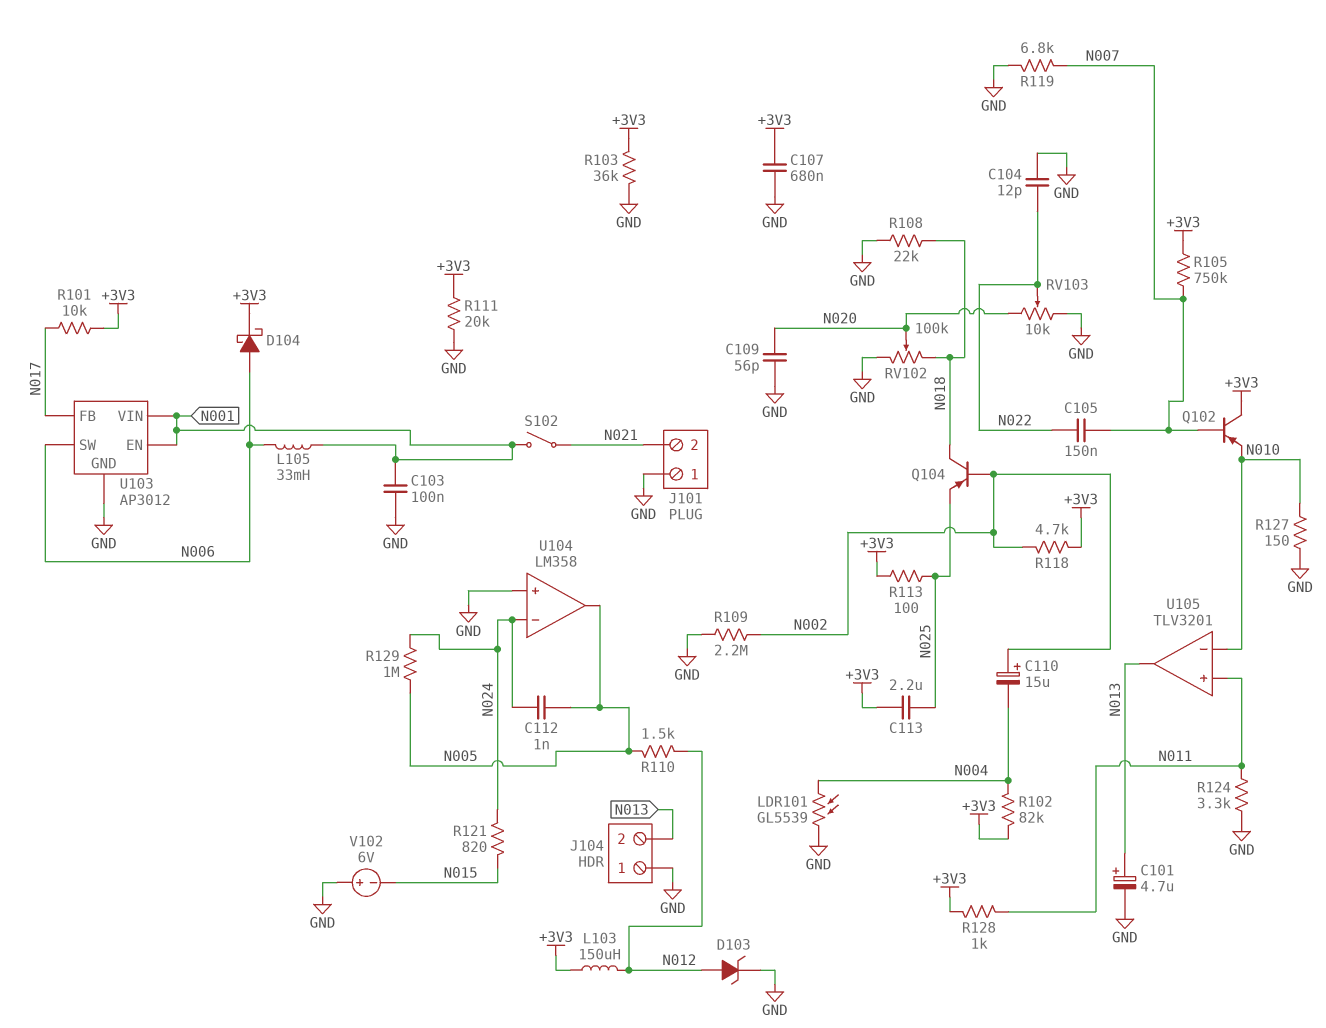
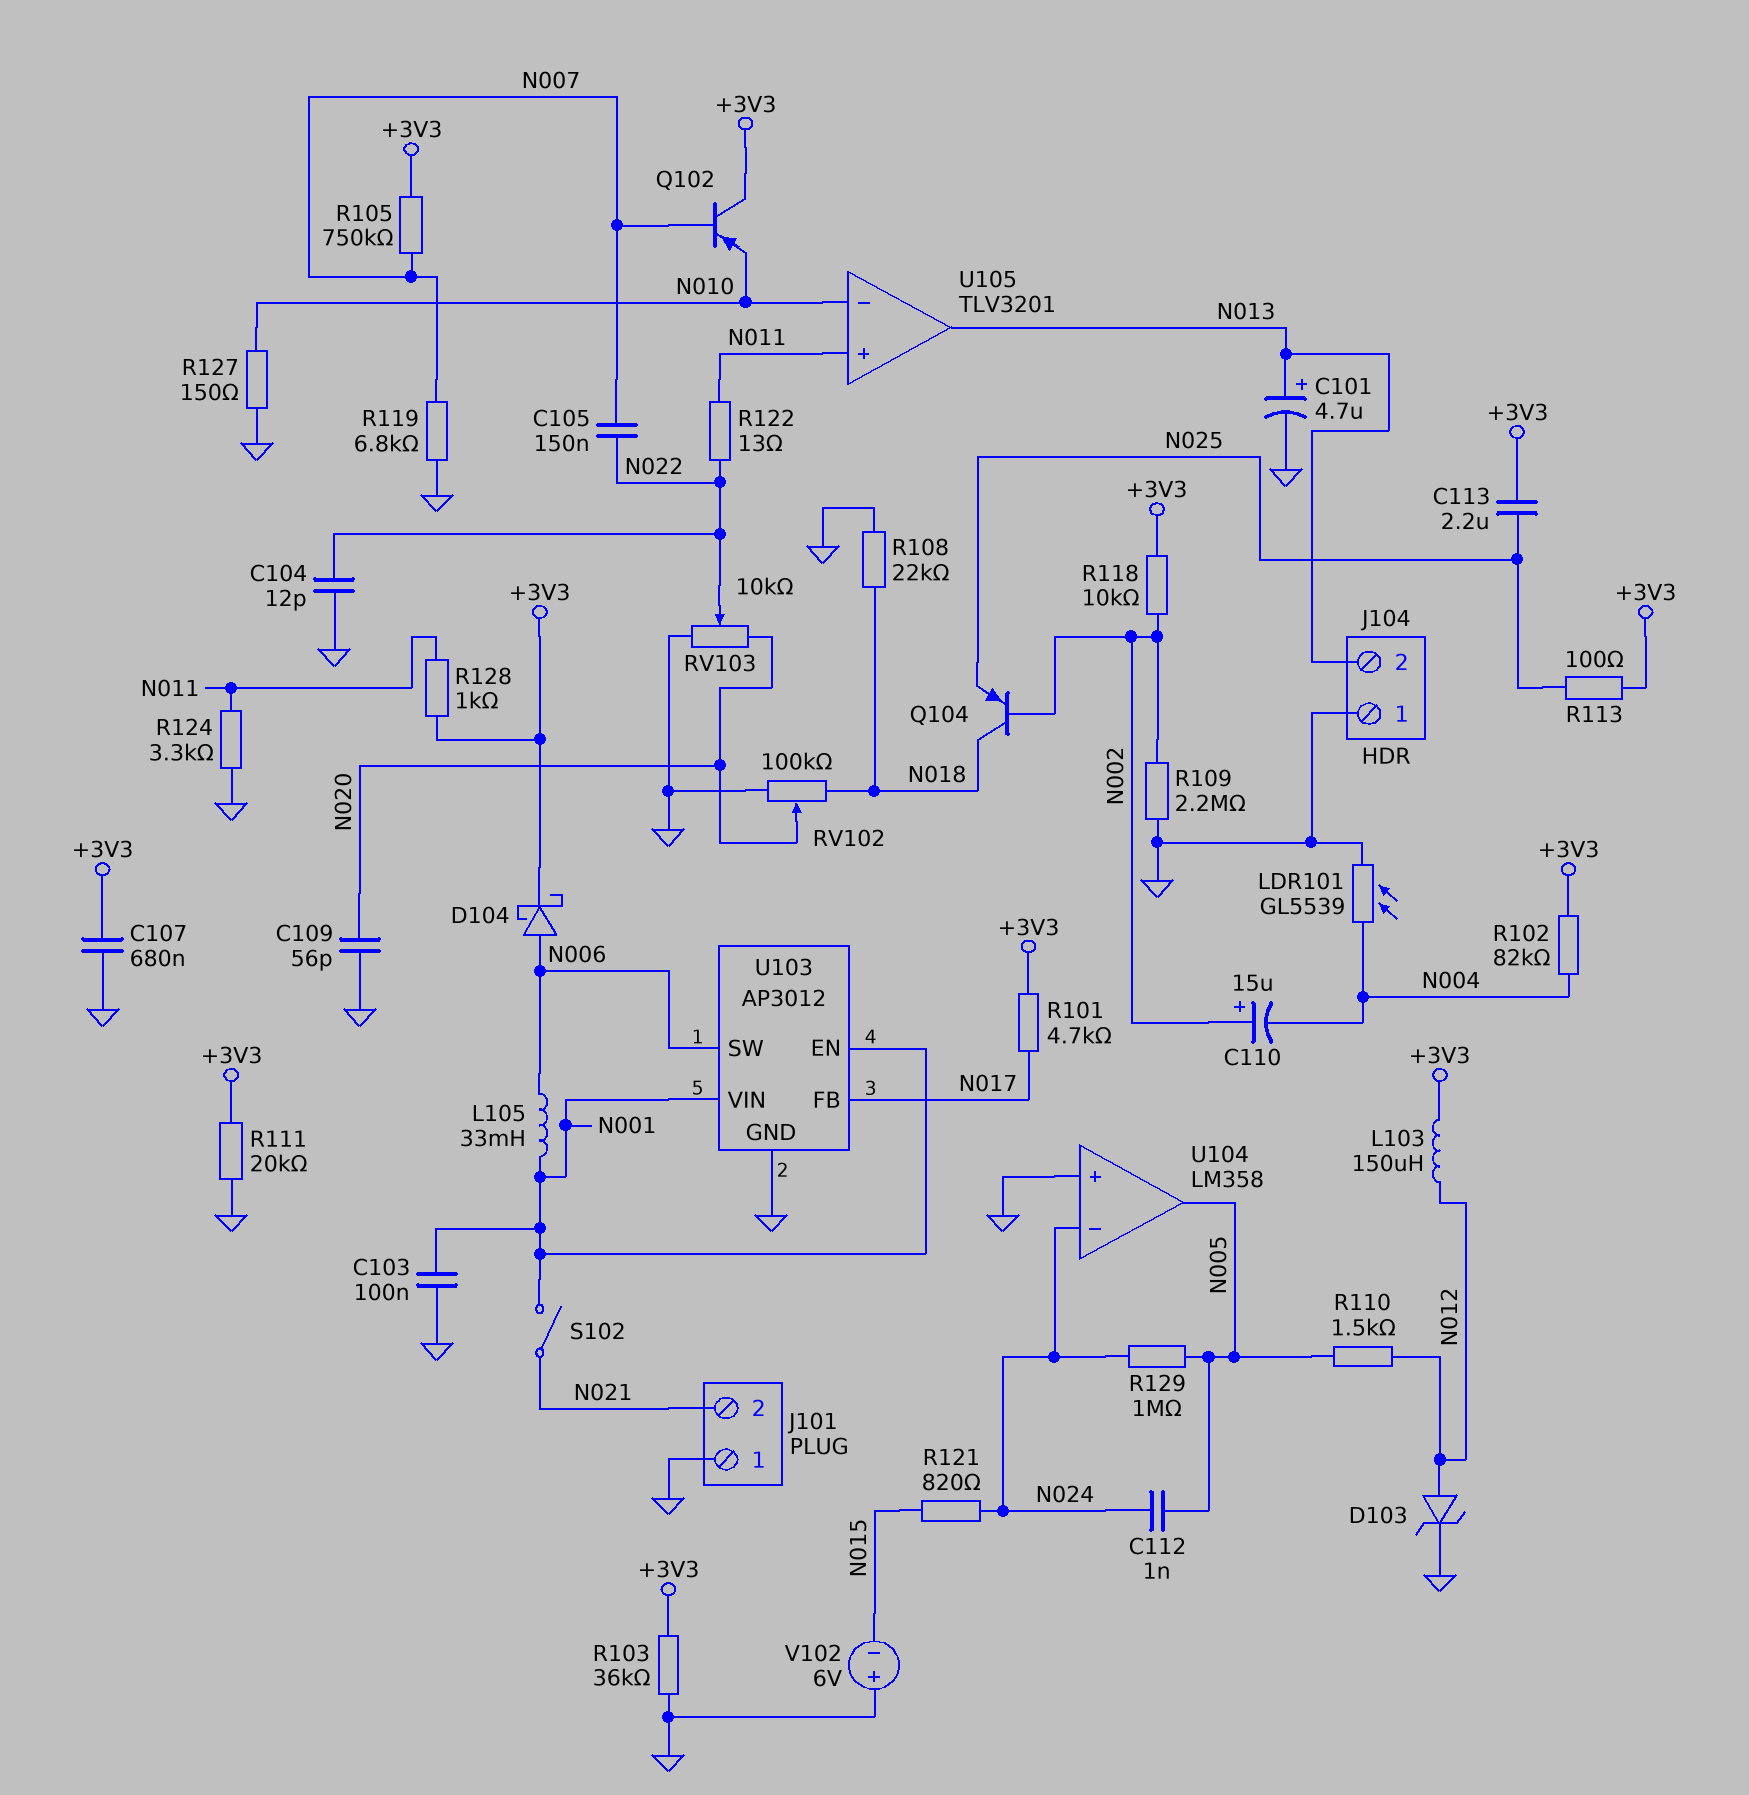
R101: 10k (+3V3, N017) -> 4.7k (+3V3, N017)
R118: 4.7k (+3V3, N002) -> 10k (+3V3, N002)
R122: none -> 13 (N011, N022)

